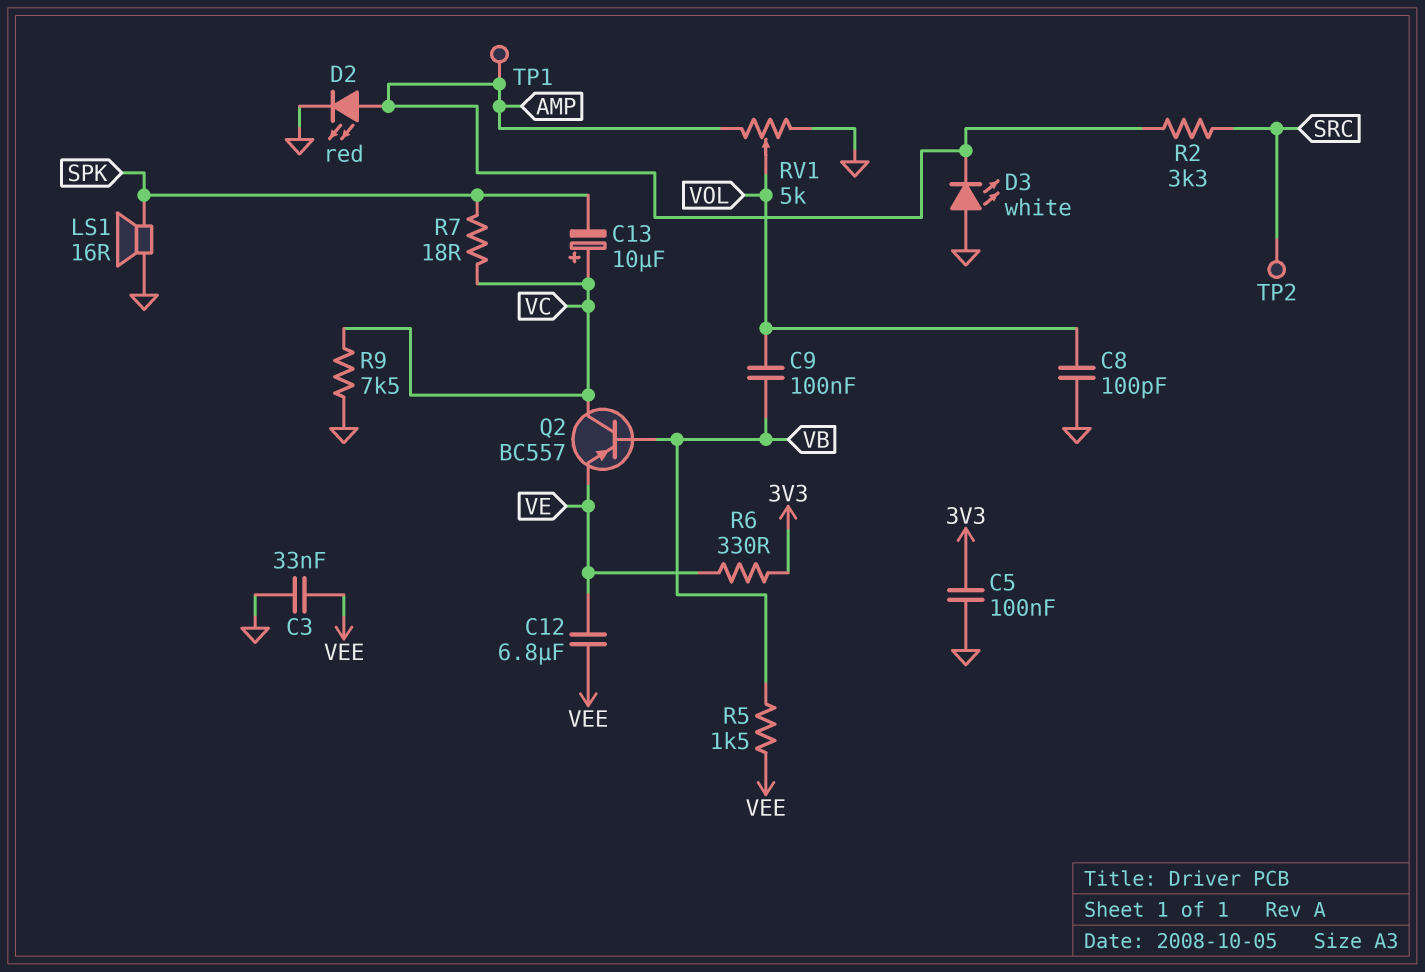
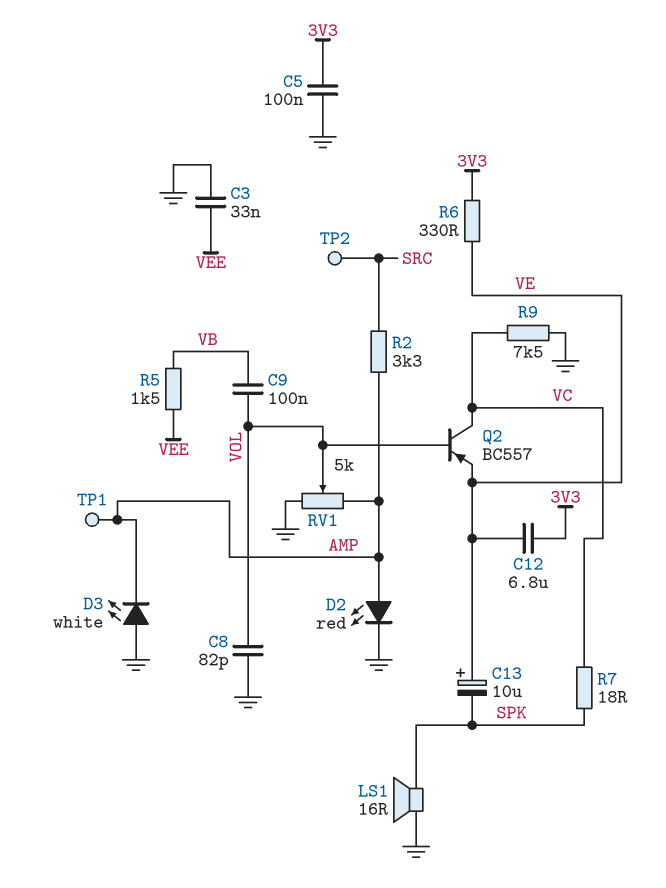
C8: 100pF (GND, VOL) -> 82pF (GND, VOL)
C12: 6.8uF (VE, VEE) -> 6.8uF (3V3, VE)
C13: 10uF (plus VC, minus SPK) -> 10uF (plus VE, minus SPK)
Q2: PNP BC557 (B VB, C VC, E VE) -> PNP BC557 (B VOL, C VC, E VE)

